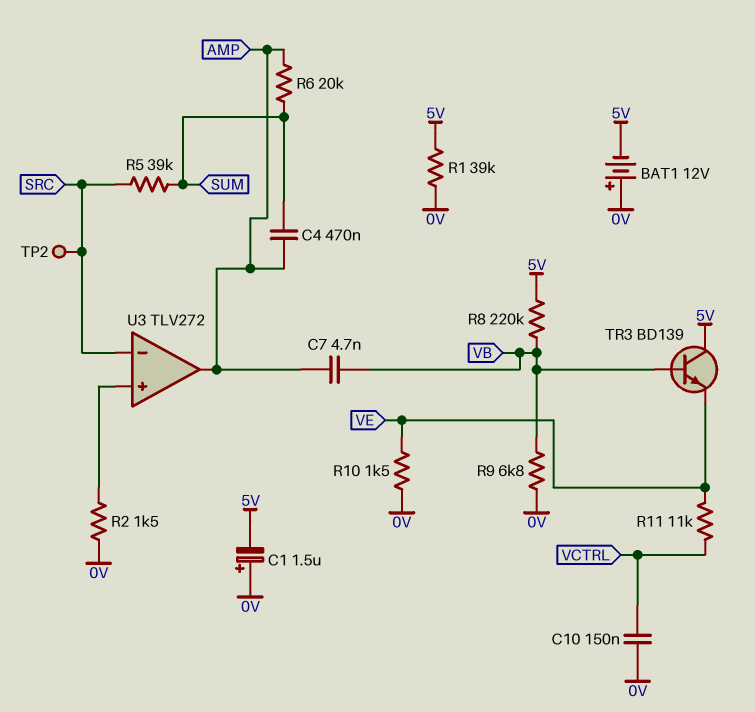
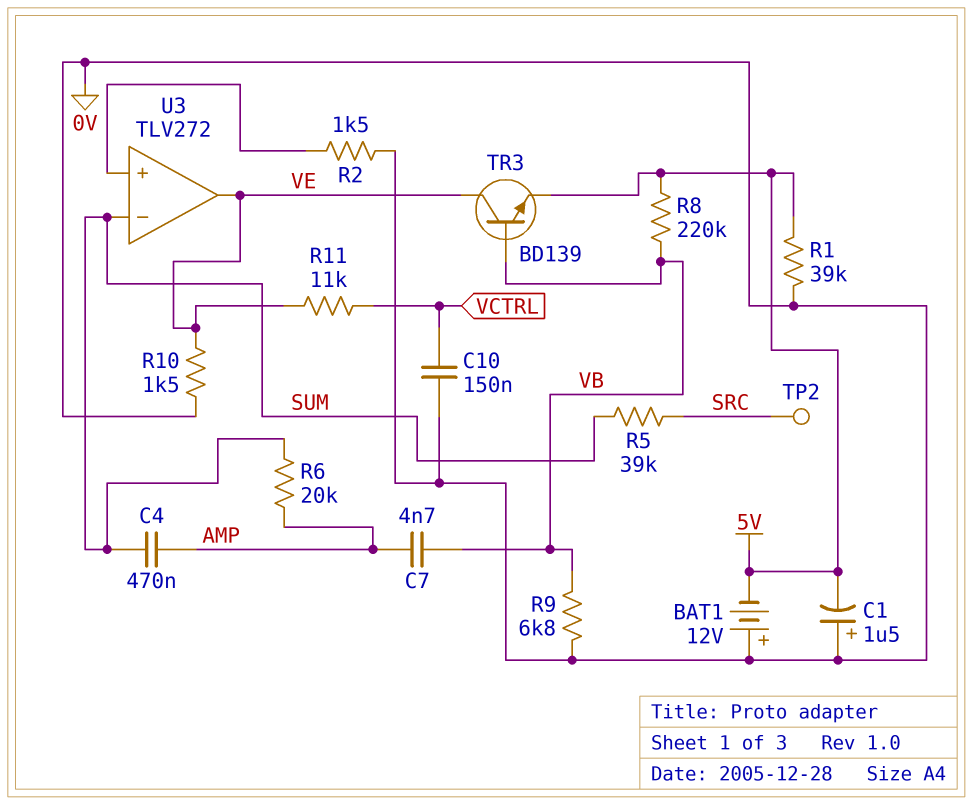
TR3: NPN BD139 (B VB, C 5V, E VE) -> NPN BD139 (B VB, C VE, E 5V)
U3 pin in-: SRC -> SUM
U3 pin out: AMP -> VE

